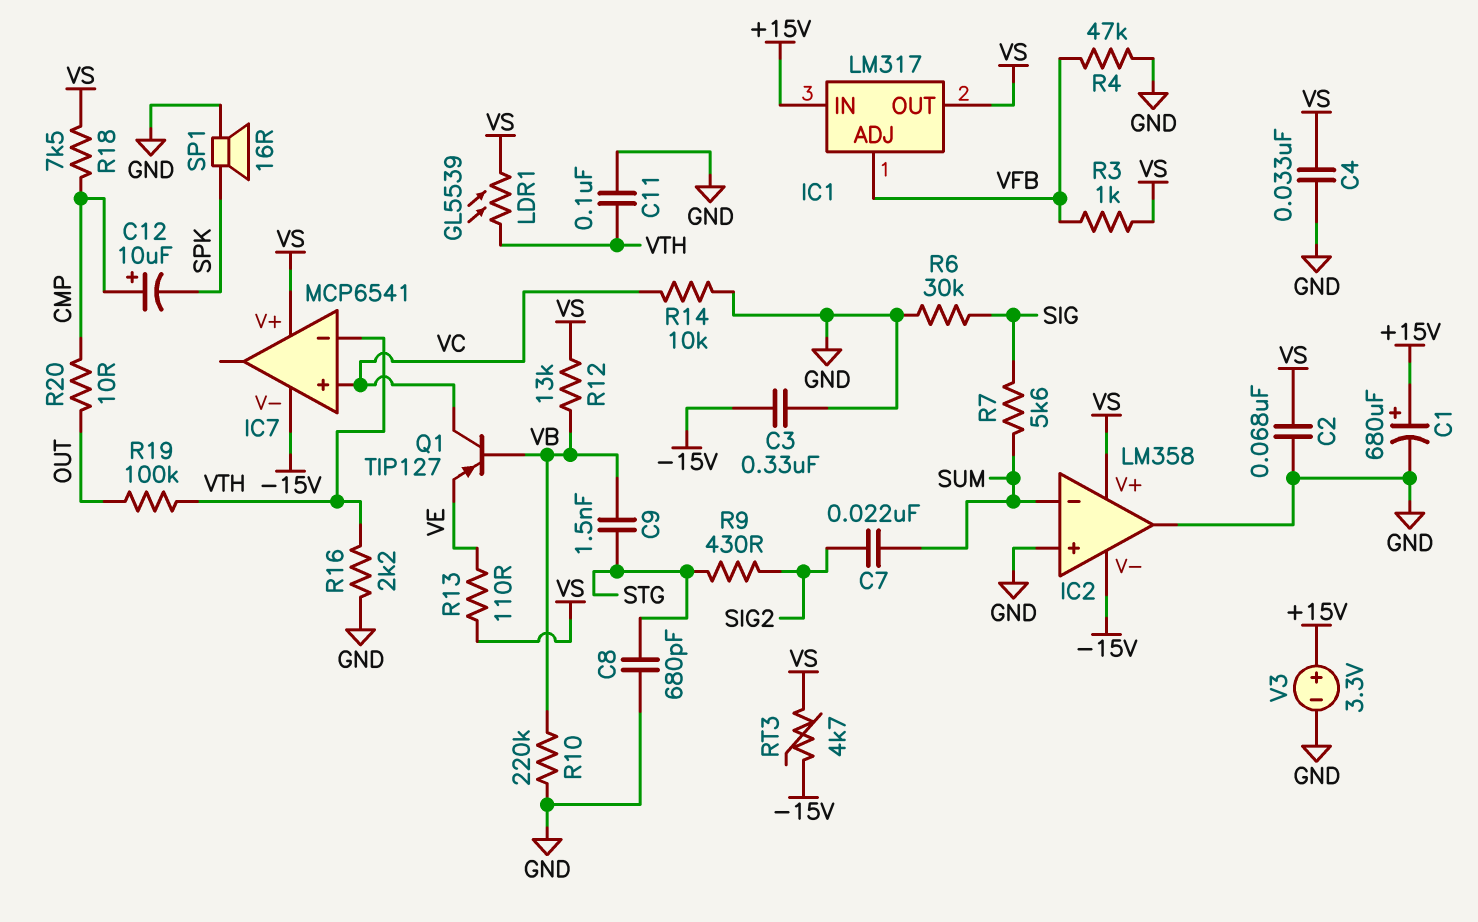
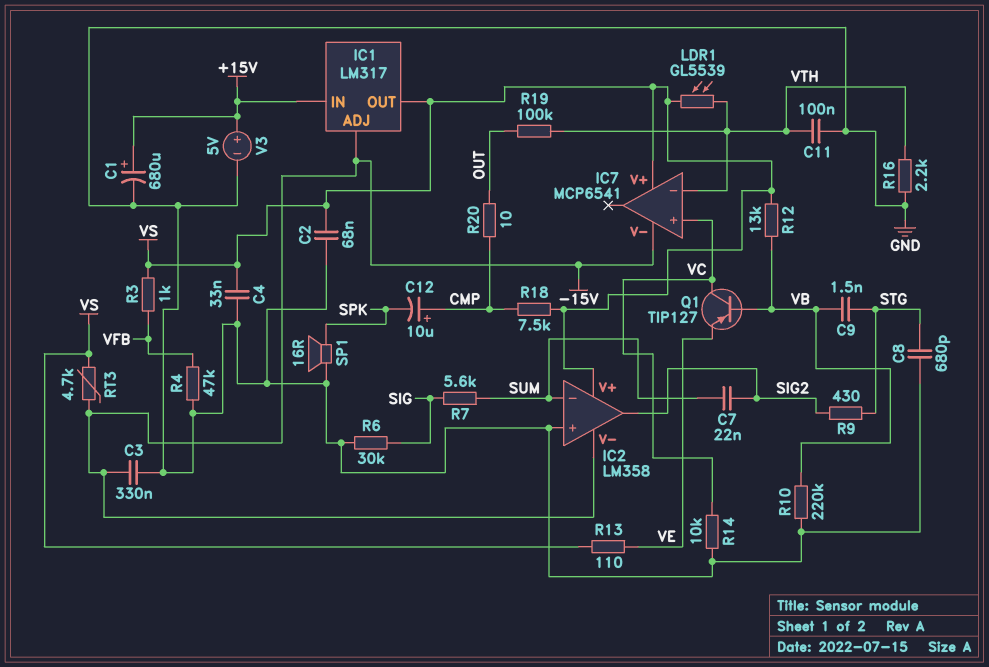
IC1 pin ADJ: VFB -> -15V
IC2 pin out: GND -> SIG2
V3: 3.3V (plus +15V, minus GND) -> 5V (plus +15V, minus GND)

